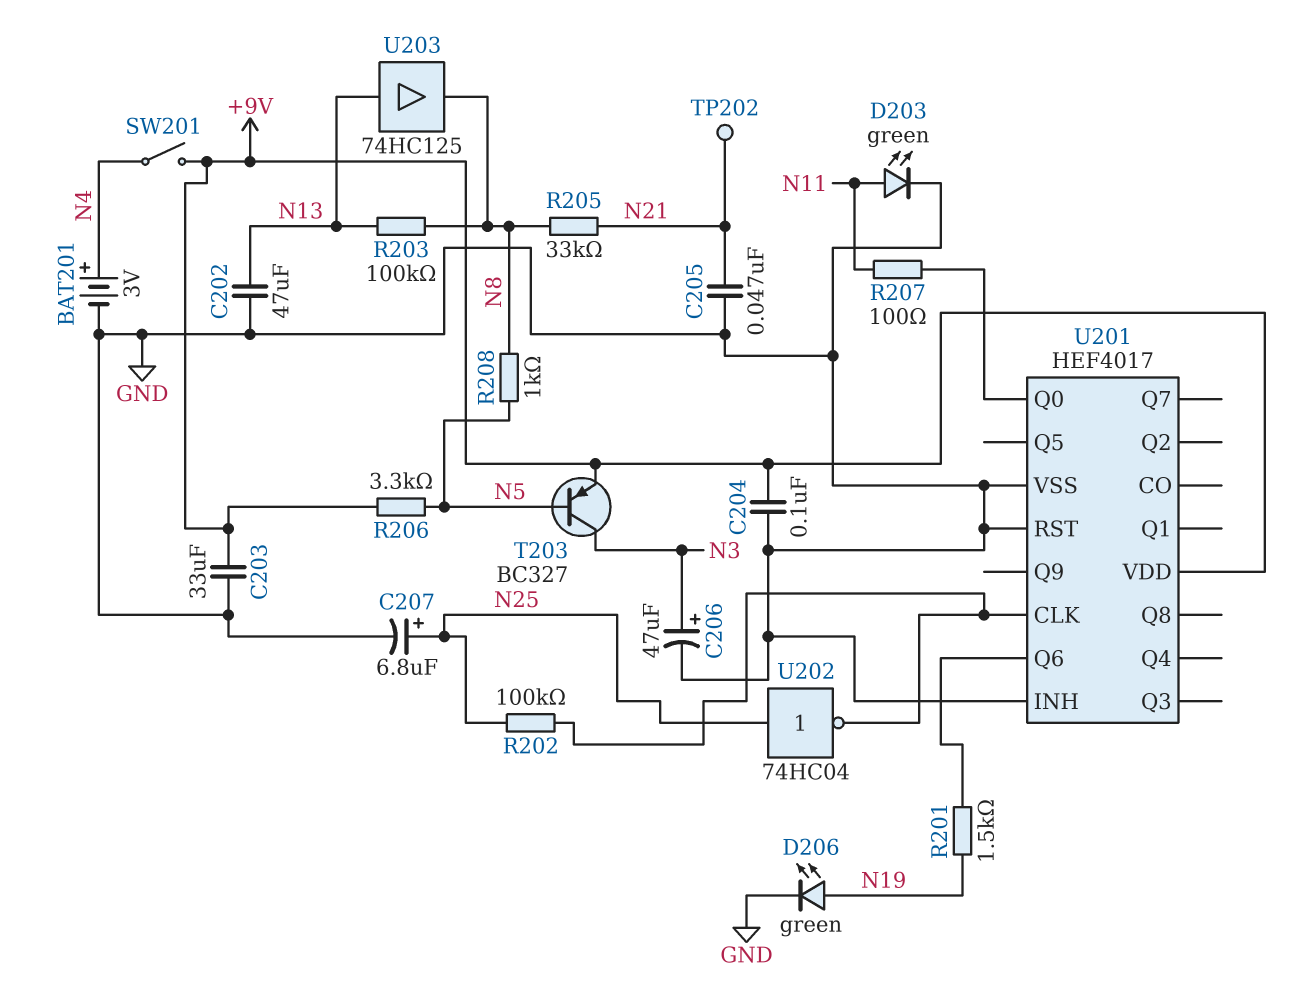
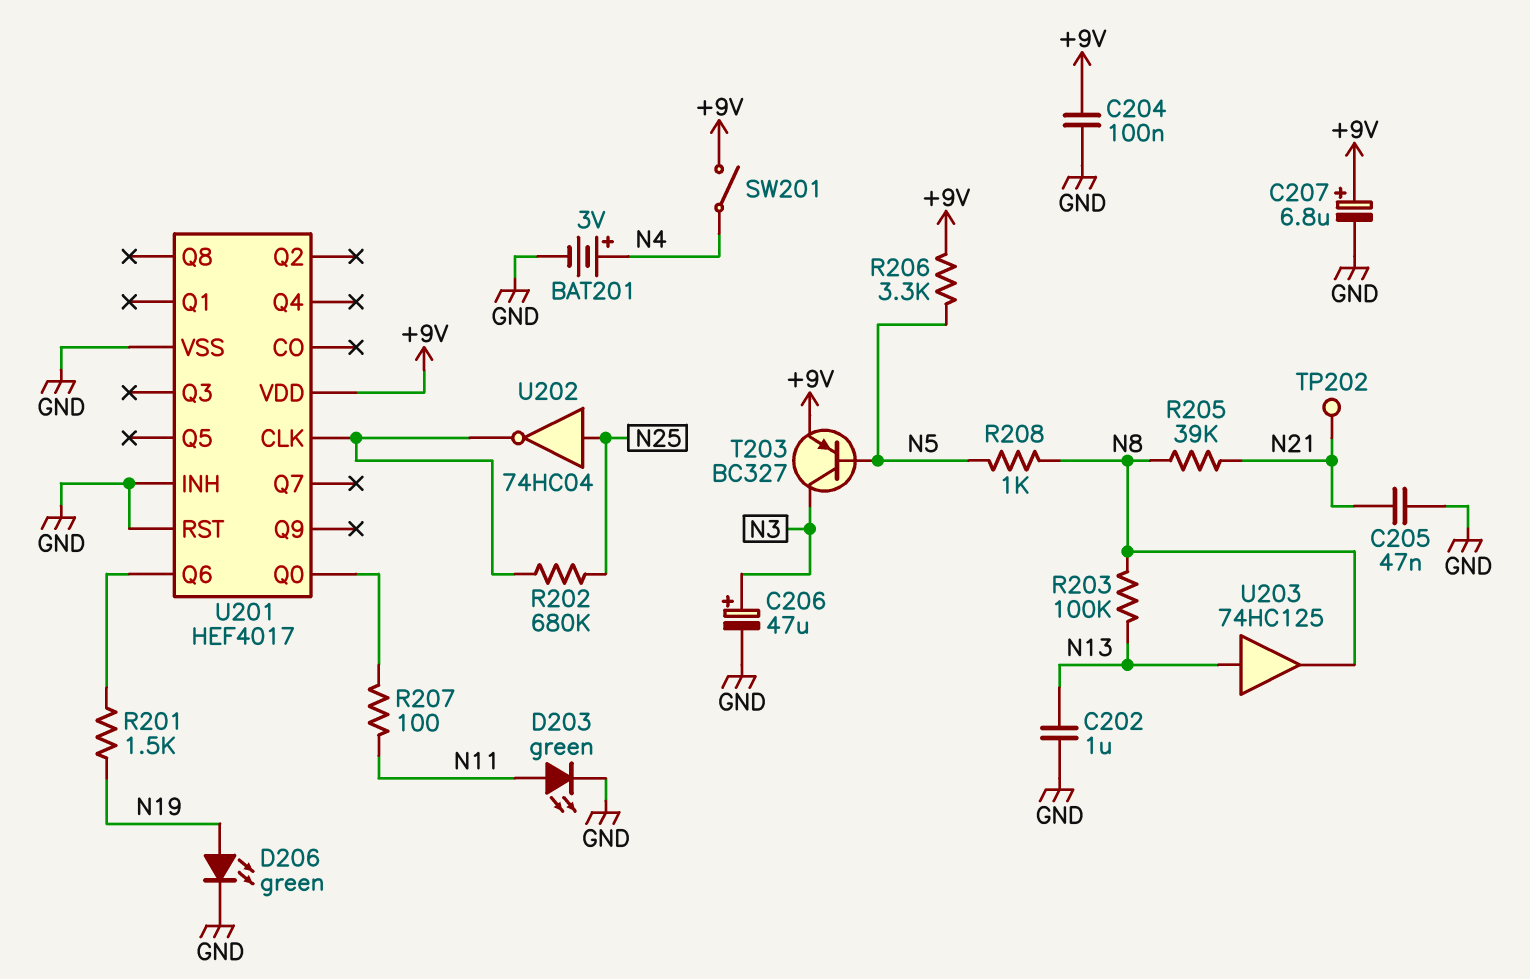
C202: 47uF (GND, N13) -> 1uF (GND, N13)
C203: 33uF (+9V, GND) -> none
C207: 6.8uF (plus N25, minus GND) -> 6.8uF (plus +9V, minus GND)
R202: 100k (N25, U201/CLK) -> 680k (N25, U201/CLK)
R205: 33k (N8, N21) -> 39k (N8, N21)

